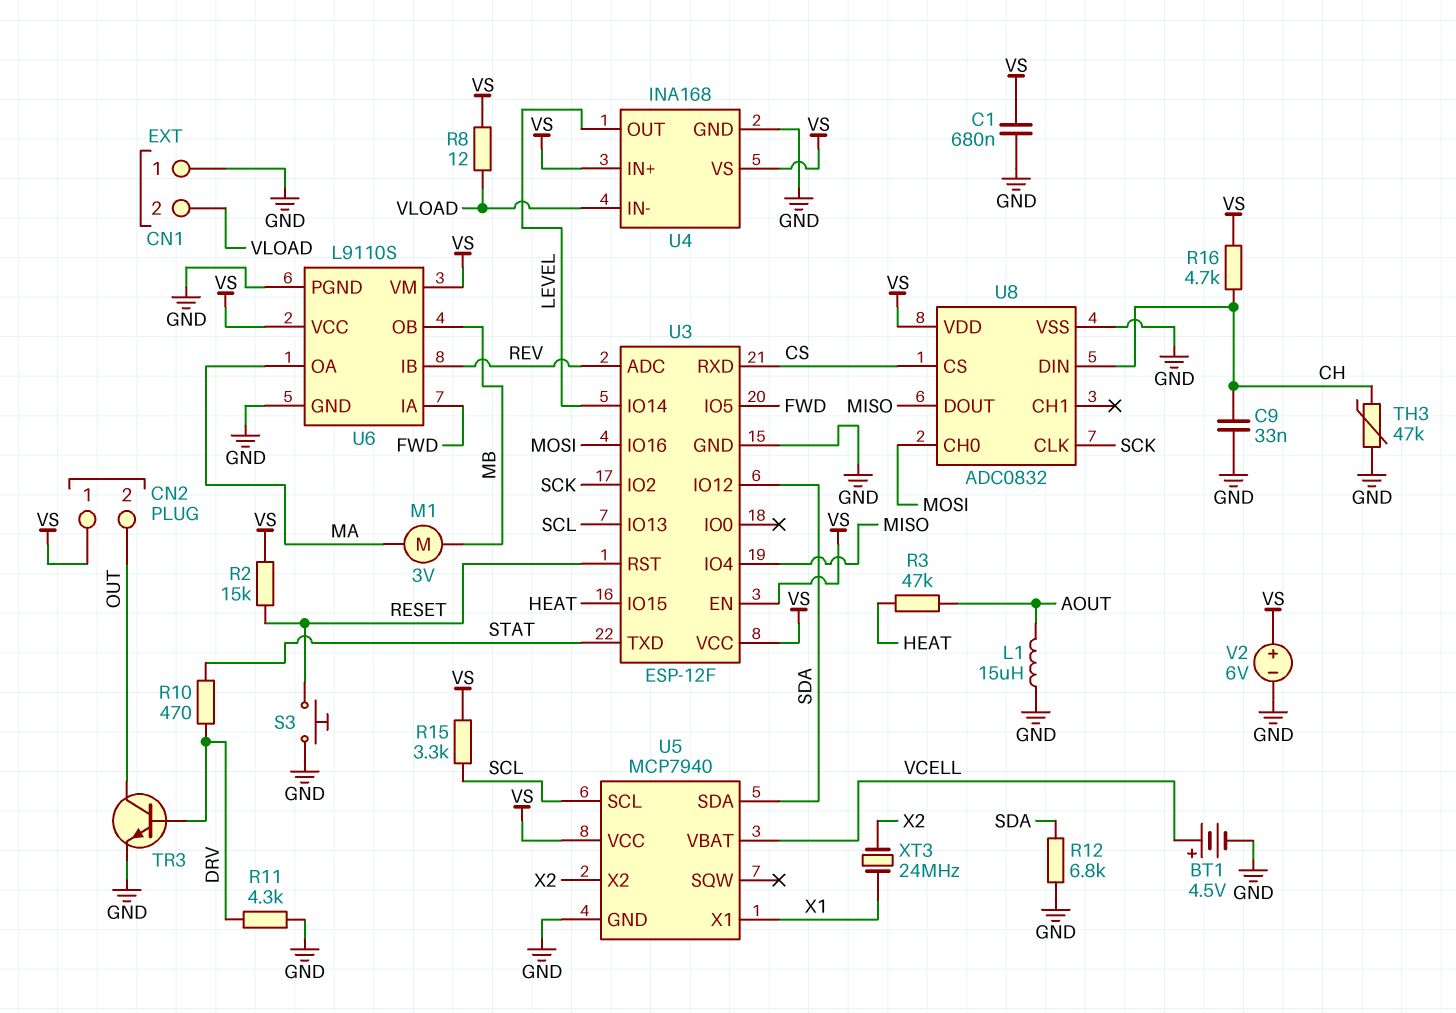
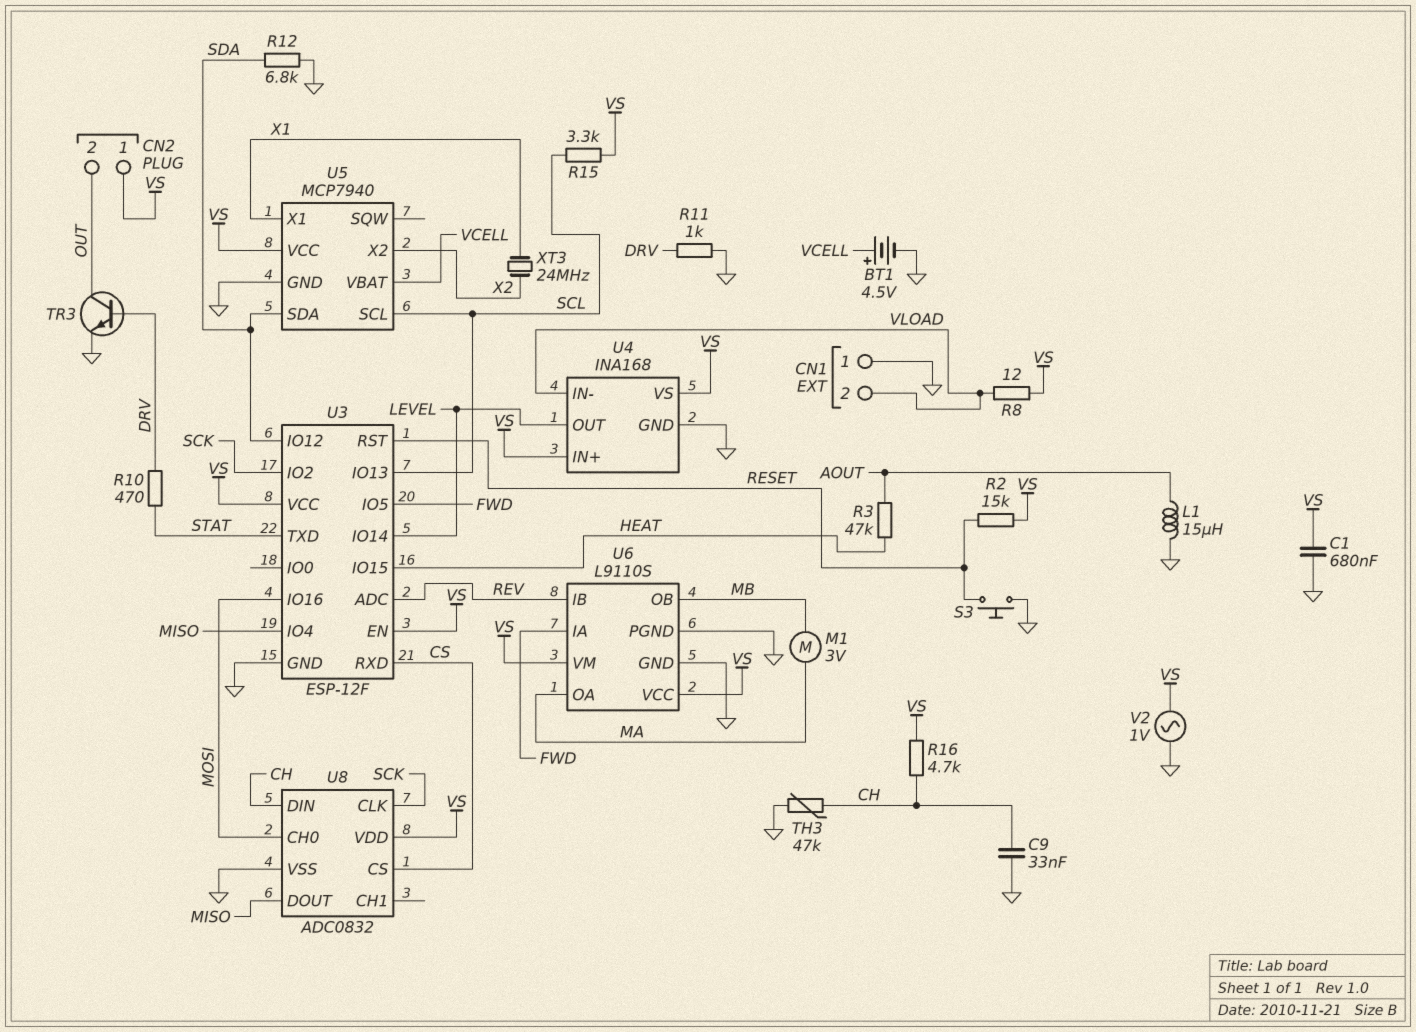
R11: 4.3k (DRV, GND) -> 1k (DRV, GND)
V2: 6V (plus VS, minus GND) -> AC 1V (GND, VS)

